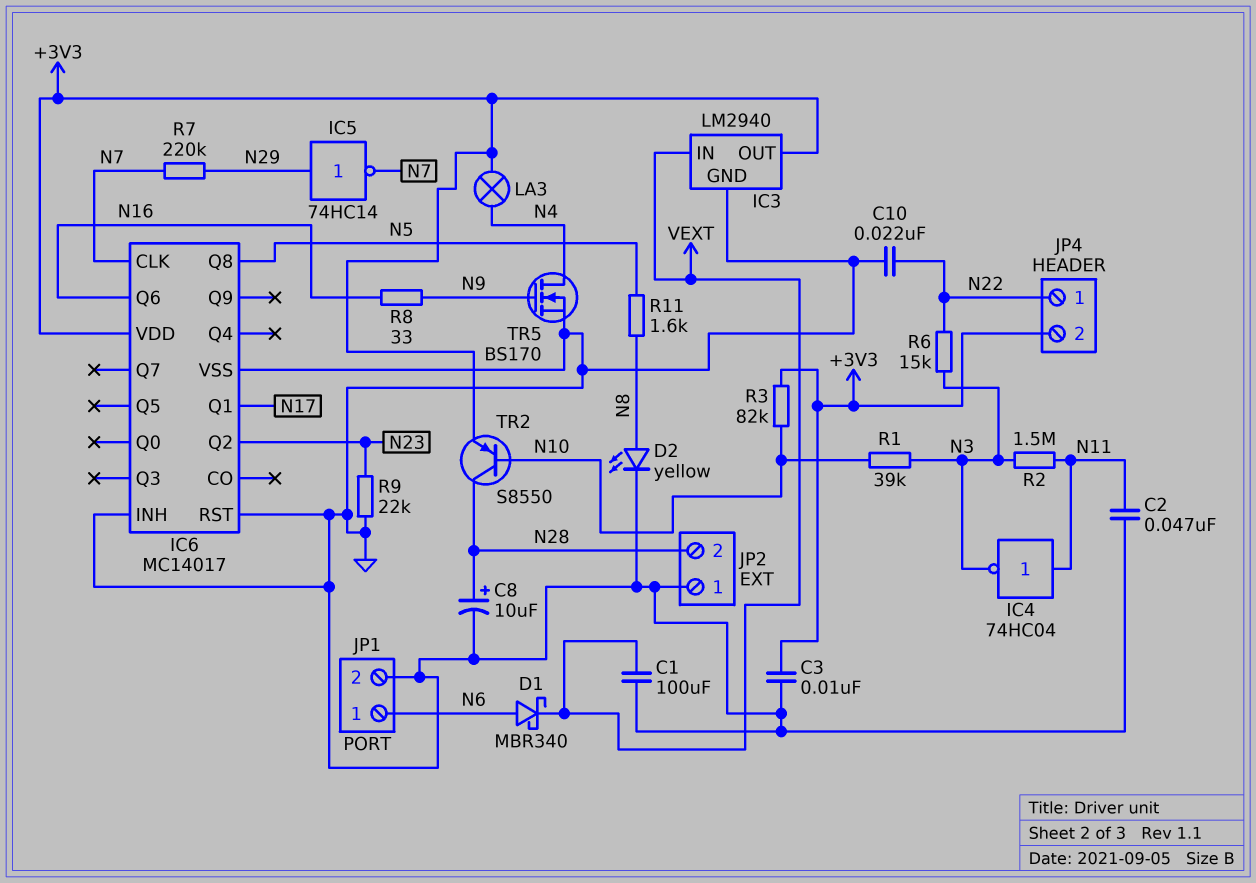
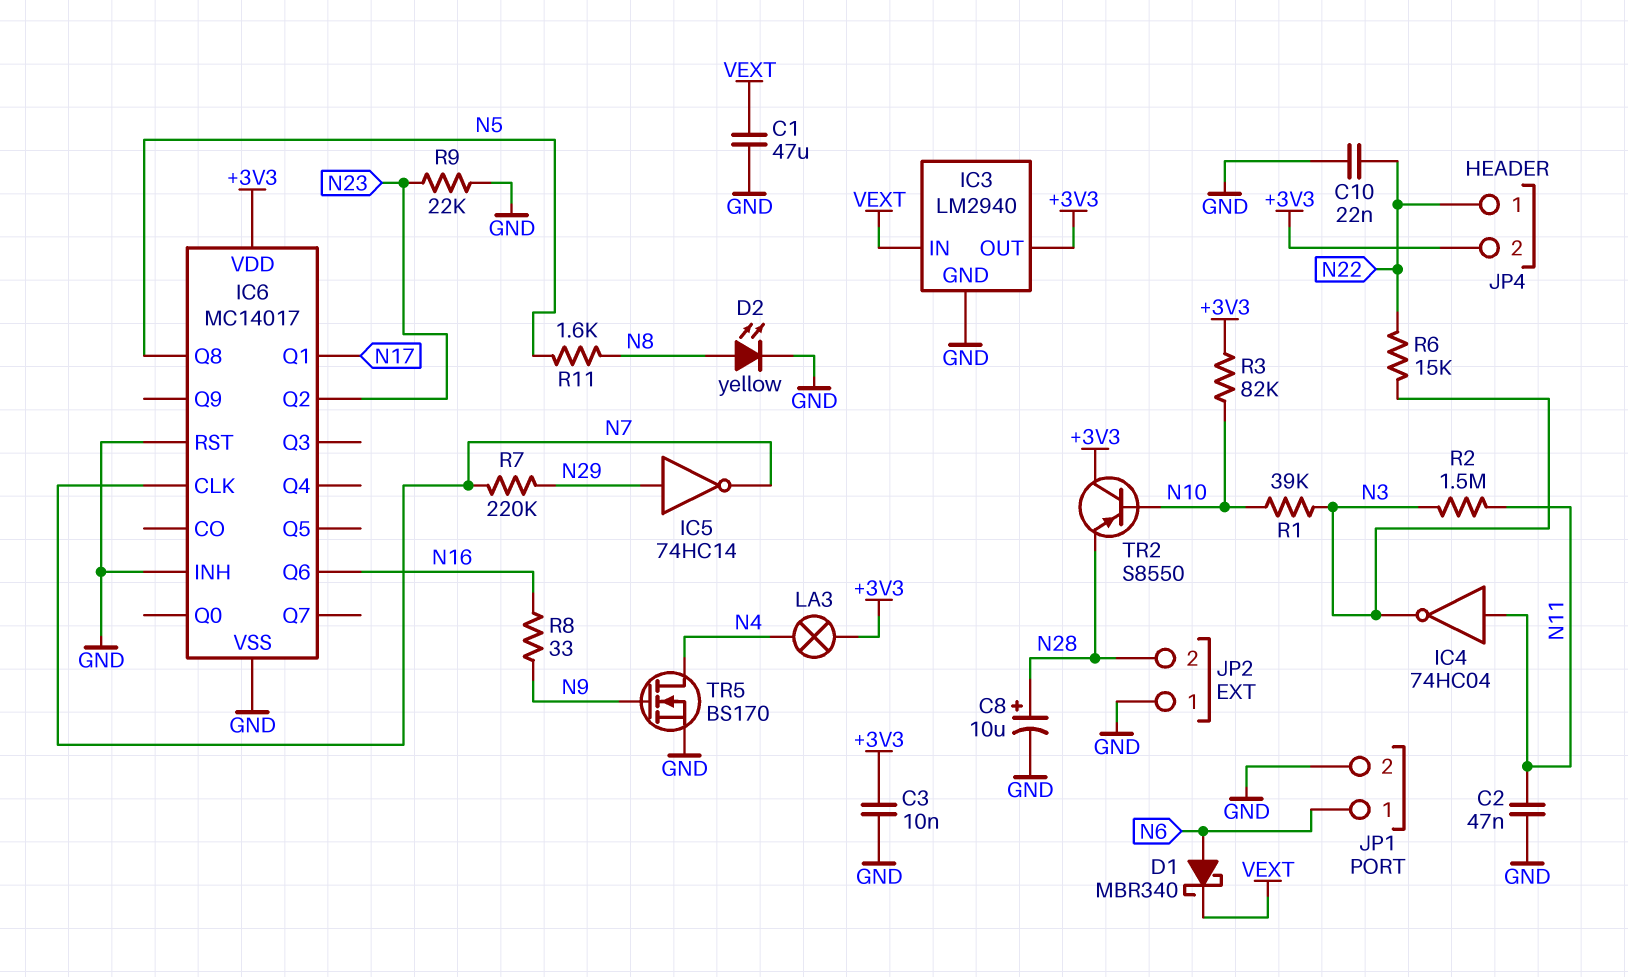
C1: 100uF (GND, VEXT) -> 47uF (GND, VEXT)
TR2: PNP S8550 (B N10, C N28, E +3V3) -> PNP S8550 (B N10, C +3V3, E N28)

